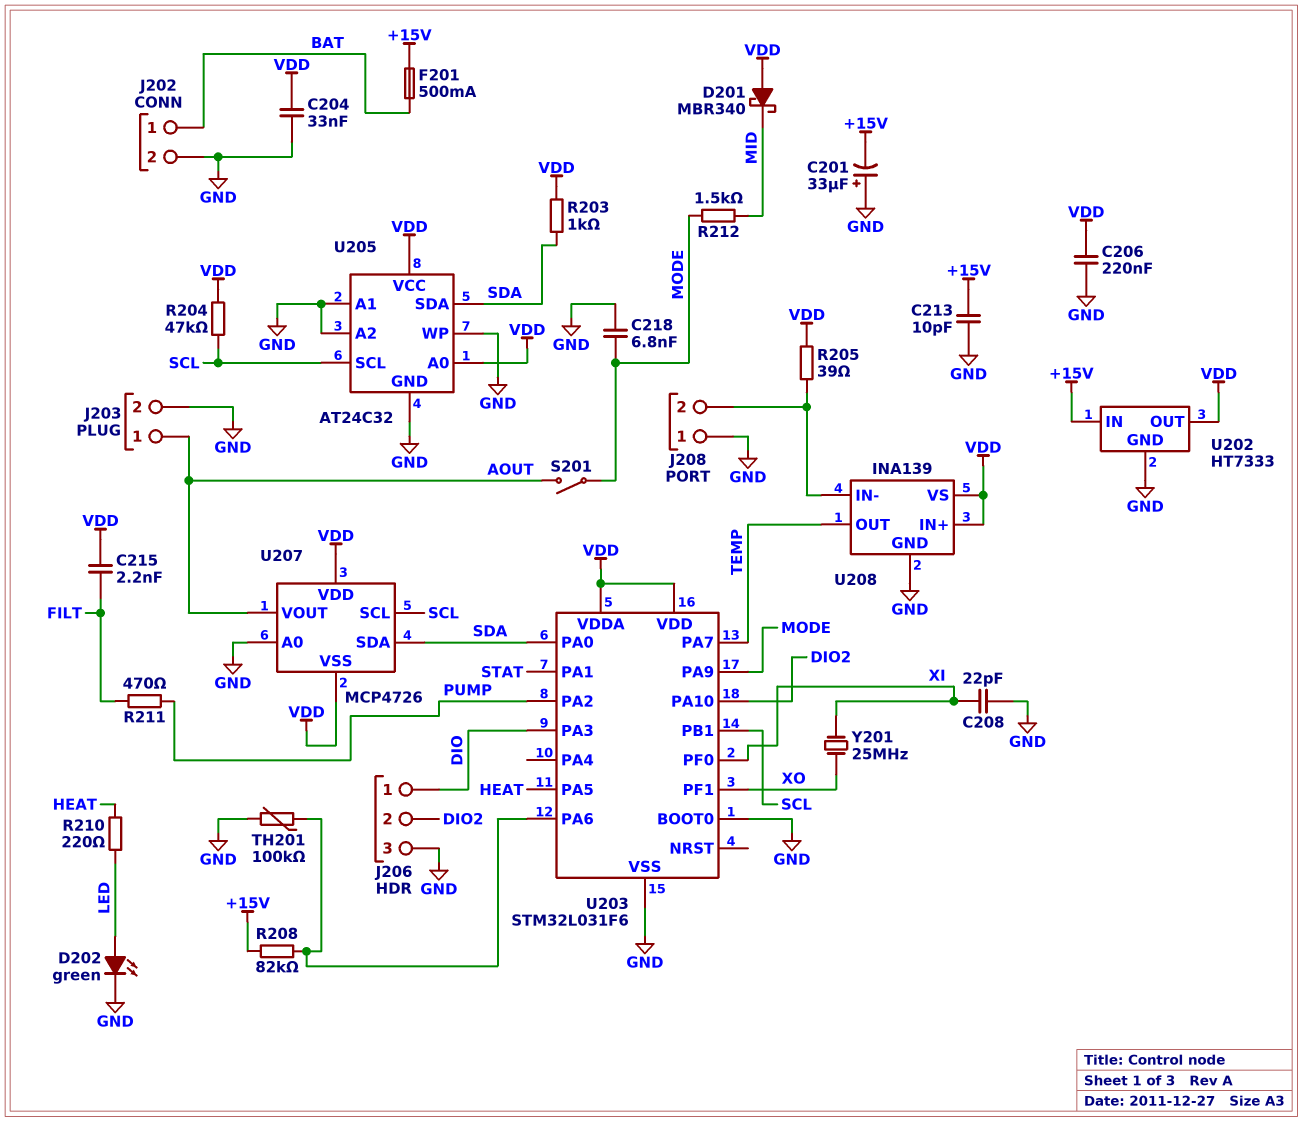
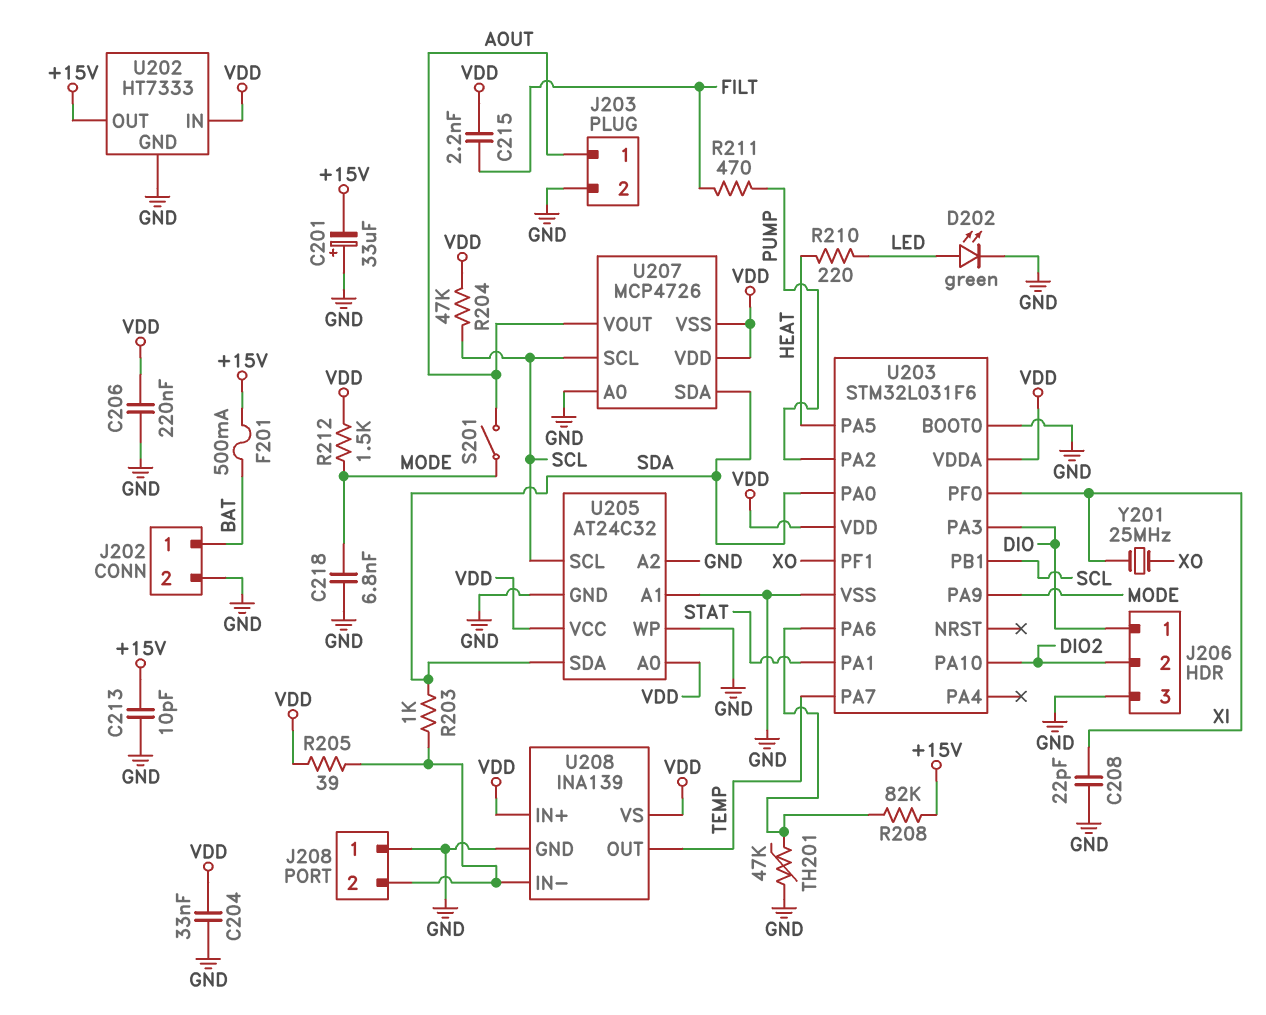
D201: schottky MBR340 (A VDD, K MID) -> none
R203: 1k (SDA, VDD) -> 1k (J208/2, SDA)
R212: 1.5k (MID, MODE) -> 1.5k (MODE, VDD)
TH201: 100k (GND, U203/PA6) -> 47k (GND, U203/PA6)
U202 pin IN: +15V -> VDD
U202 pin OUT: VDD -> +15V

